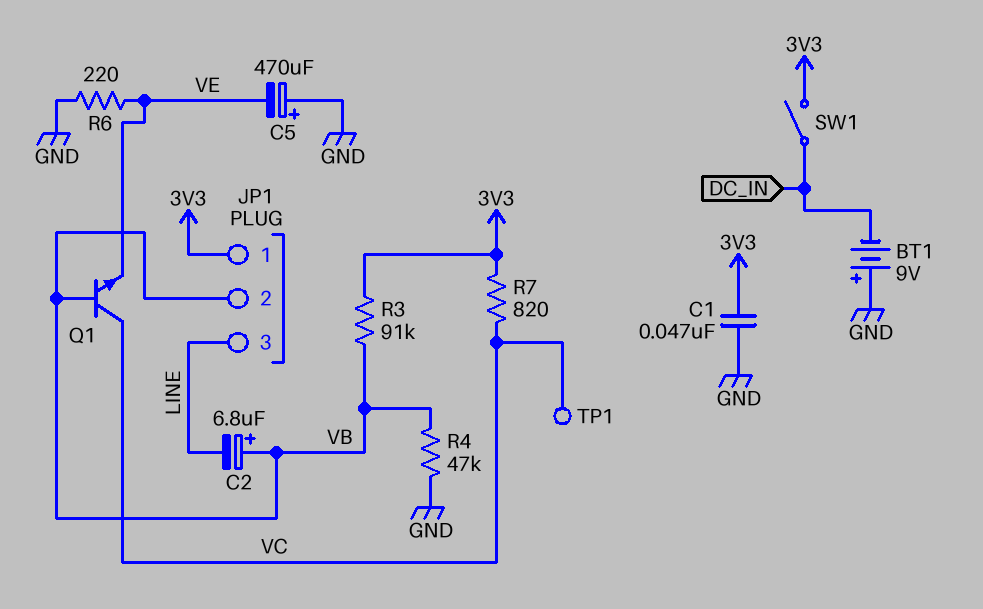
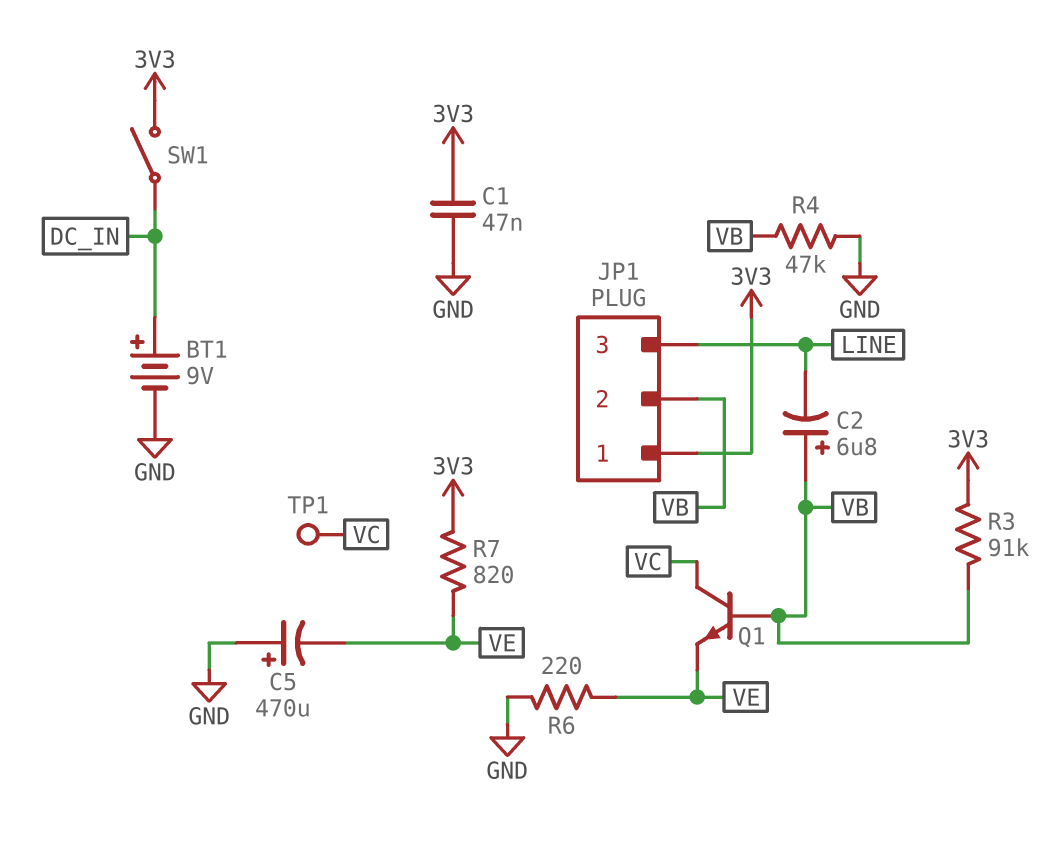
BT1: 9V (plus GND, minus DC_IN) -> 9V (plus DC_IN, minus GND)
R7: 820 (3V3, VC) -> 820 (3V3, VE)

